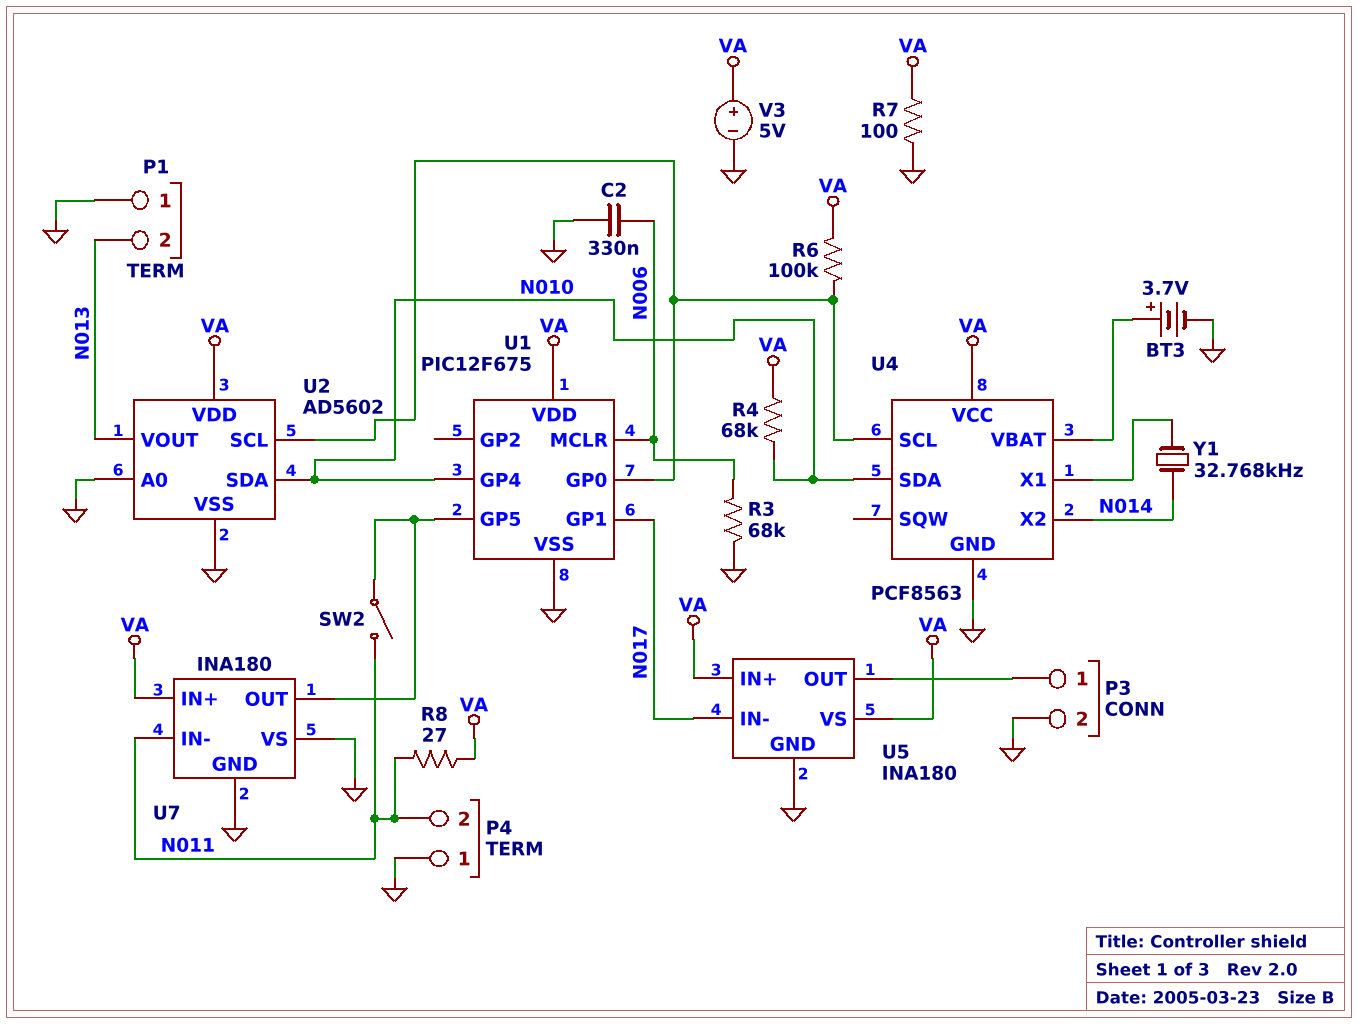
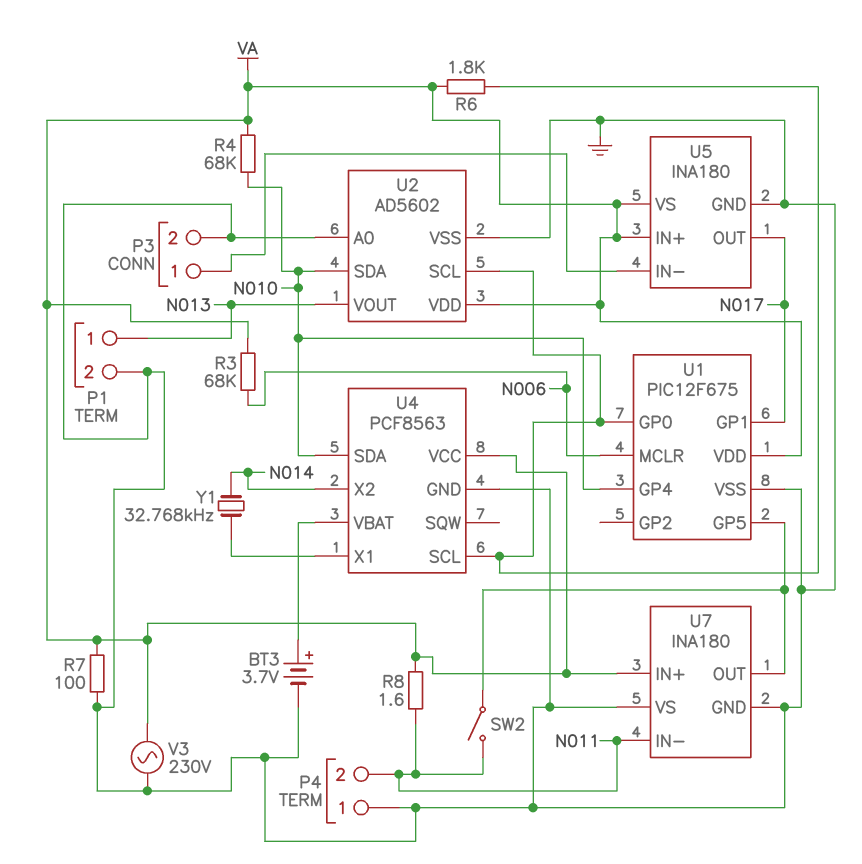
C2: 330nF (GND, N006) -> none
P1 pin 1: GND -> N013
P1 pin 2: N013 -> GND
R3: 68k (GND, N006) -> 68k (N006, VA)
R6: 100k (U1/GP0, VA) -> 1.8k (U1/GP0, VA)
R8: 27 (N011, VA) -> 1.6 (N011, VA)
U5 pin IN-: N017 -> P3/1
U5 pin OUT: P3/1 -> N017
V3: 5V (plus VA, minus GND) -> AC 230V (GND, VA)

